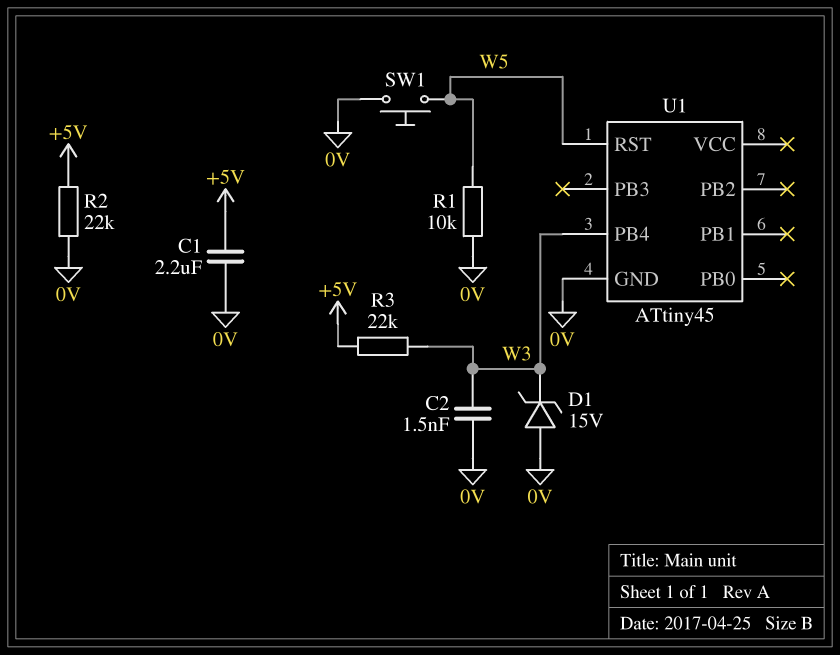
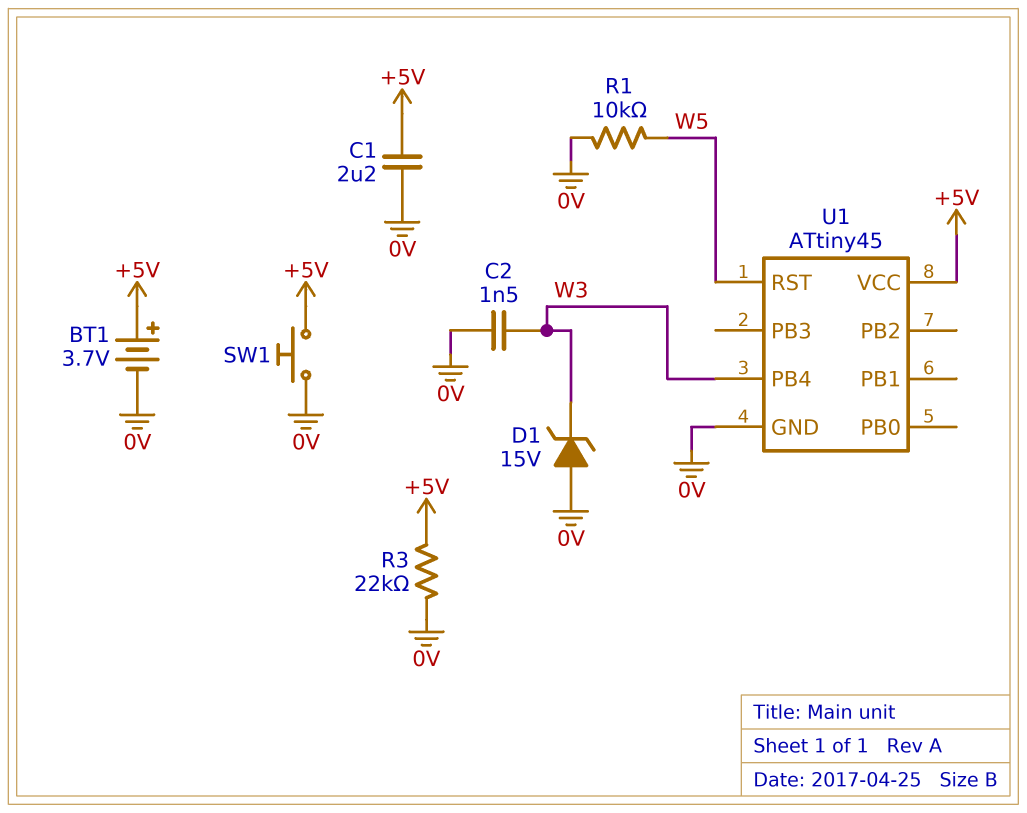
BT1: none -> 3.7V (plus +5V, minus 0V)
R2: 22k (+5V, 0V) -> none
R3: 22k (+5V, W3) -> 22k (+5V, 0V)
SW1: button (0V, W5) -> button (+5V, 0V)
U1 pin VCC: none -> +5V

